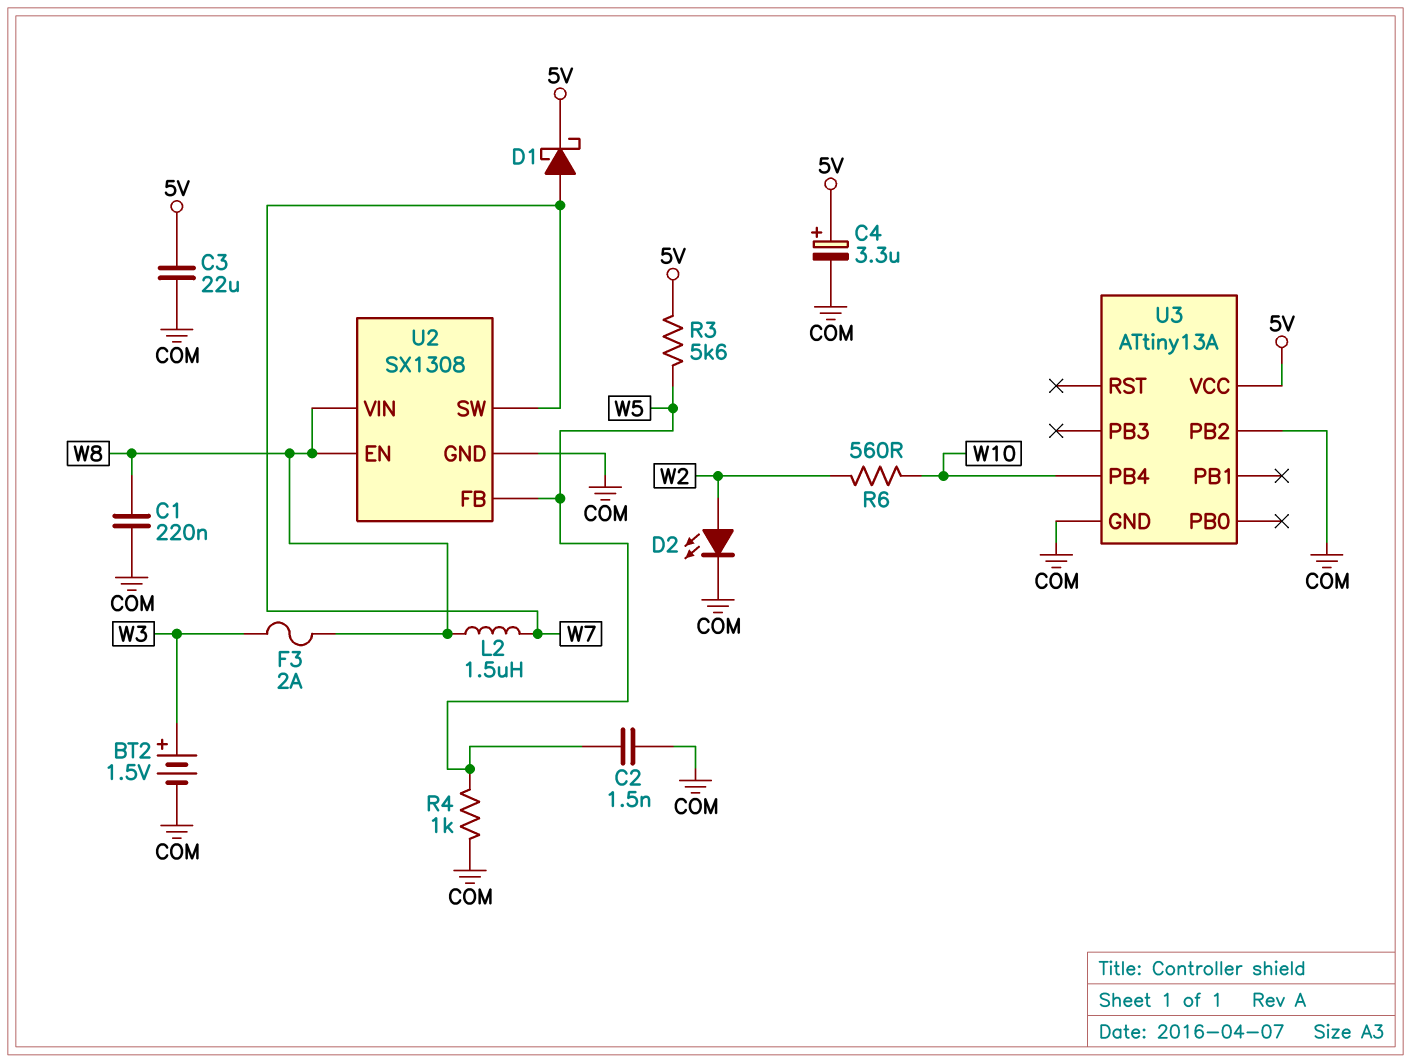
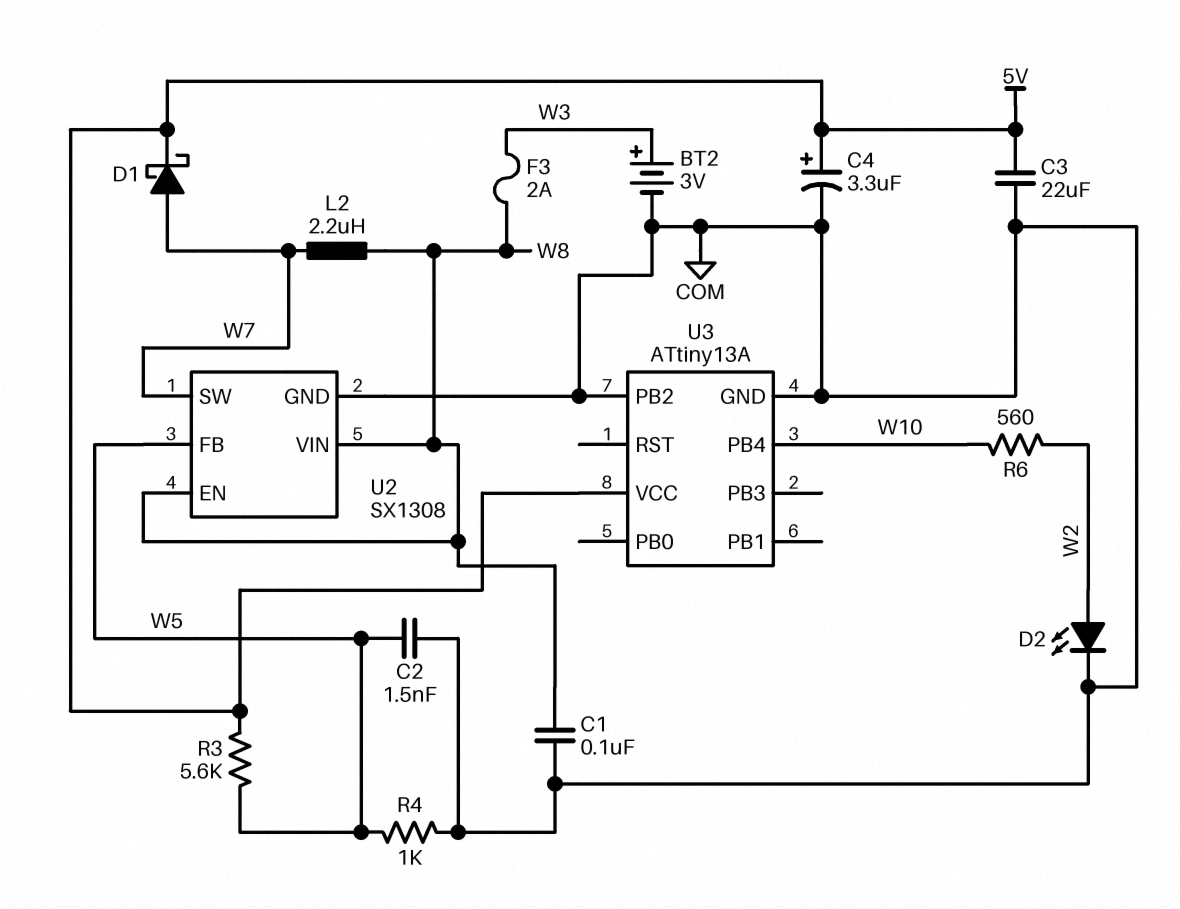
BT2: 1.5V (plus W3, minus COM) -> 3V (plus W3, minus COM)
C1: 220nF (COM, W8) -> 100nF (COM, W8)
L2: 1.5uH (W7, W8) -> 2.2uH (W7, W8)

